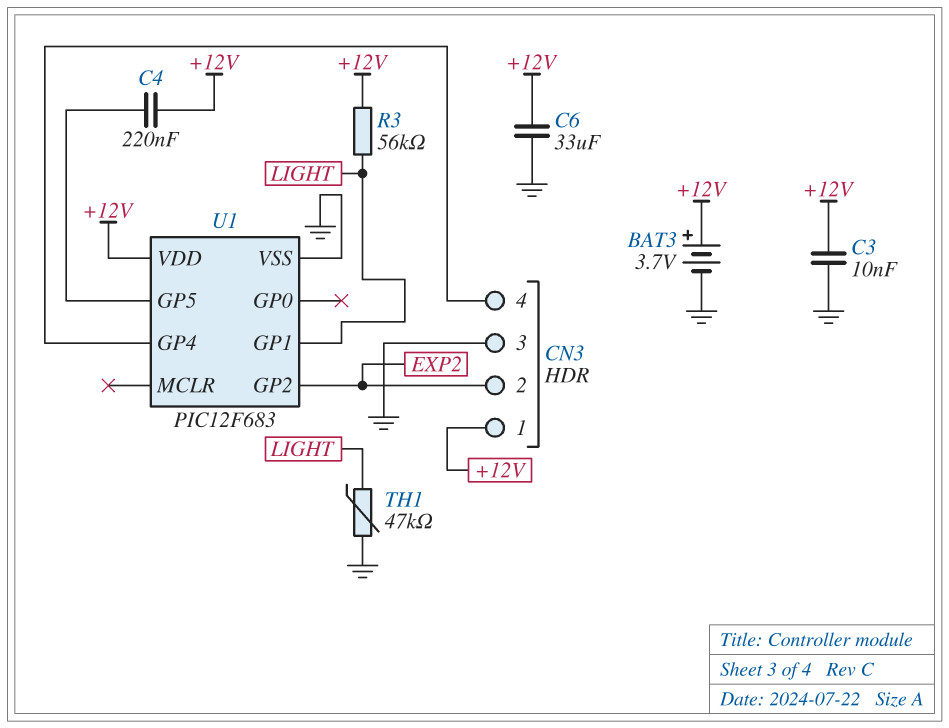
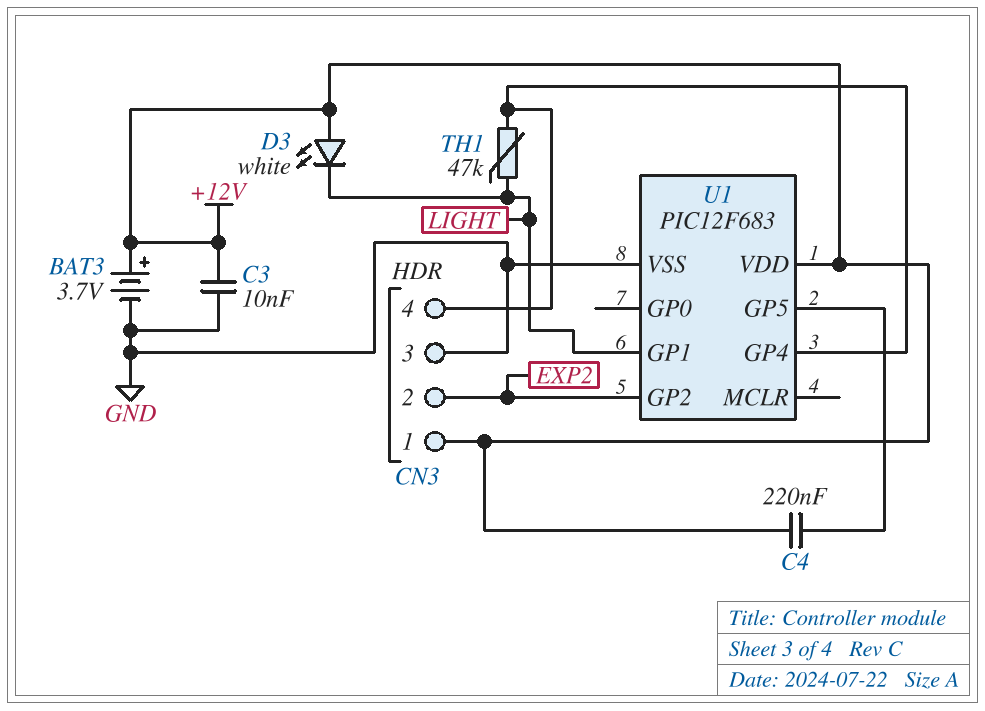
C6: 33uF (+12V, GND) -> none
D3: none -> LED white (A +12V, K LIGHT)
R3: 56k (+12V, LIGHT) -> none
TH1: 47k (GND, LIGHT) -> 47k (CN3/4, LIGHT)

